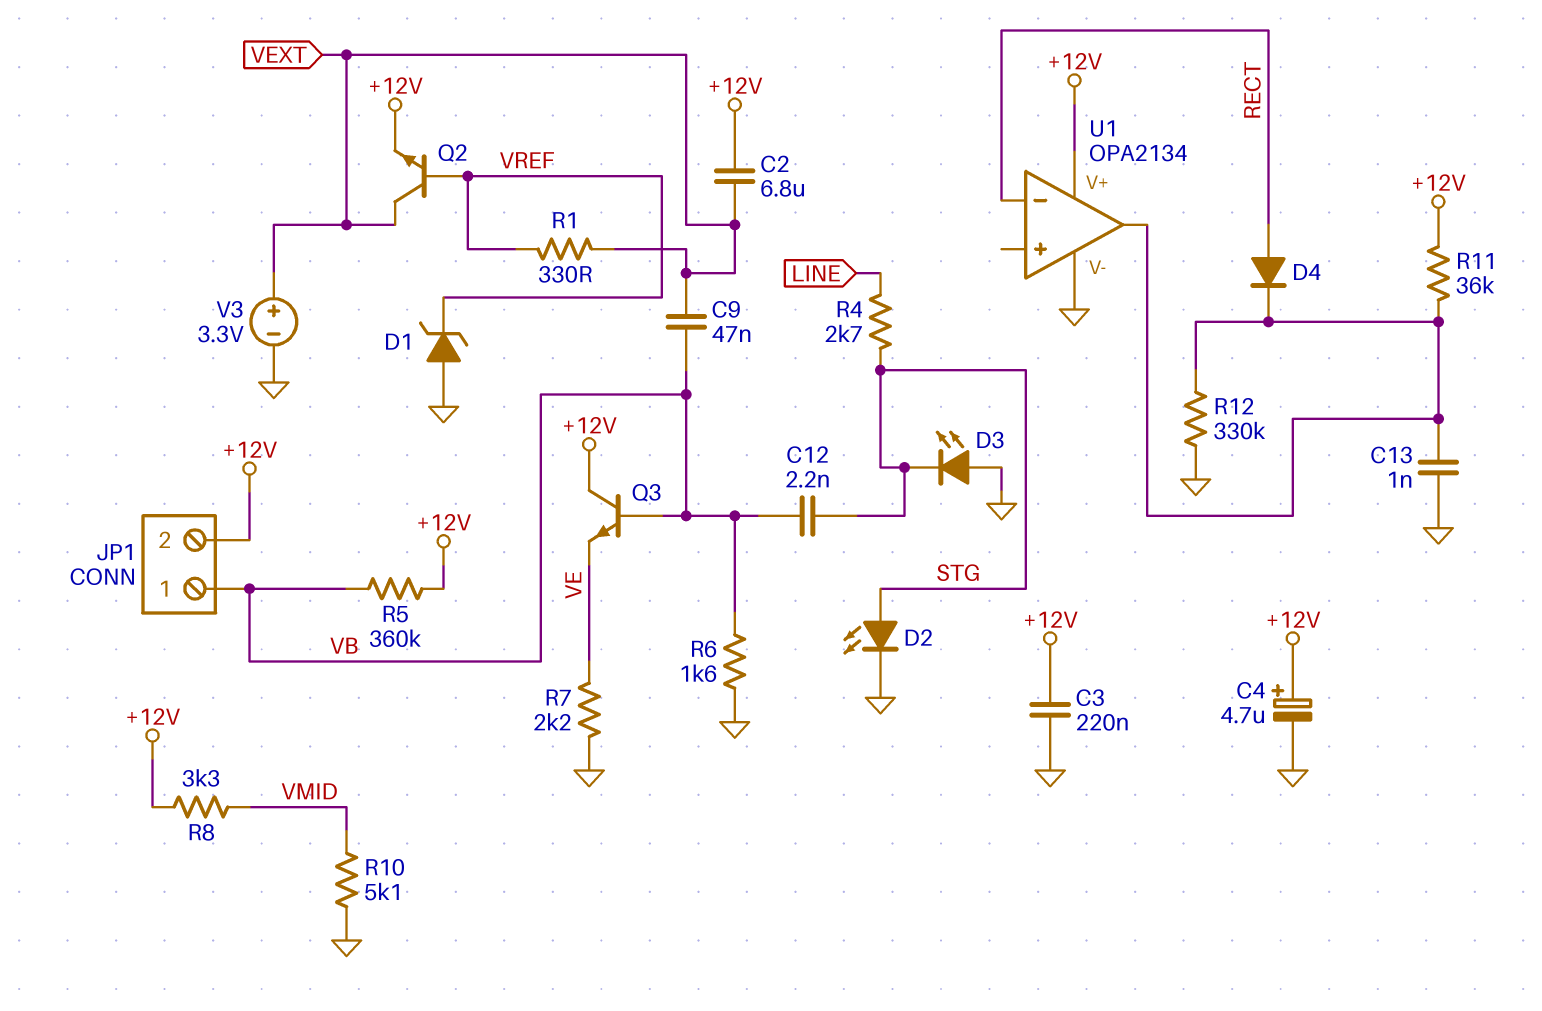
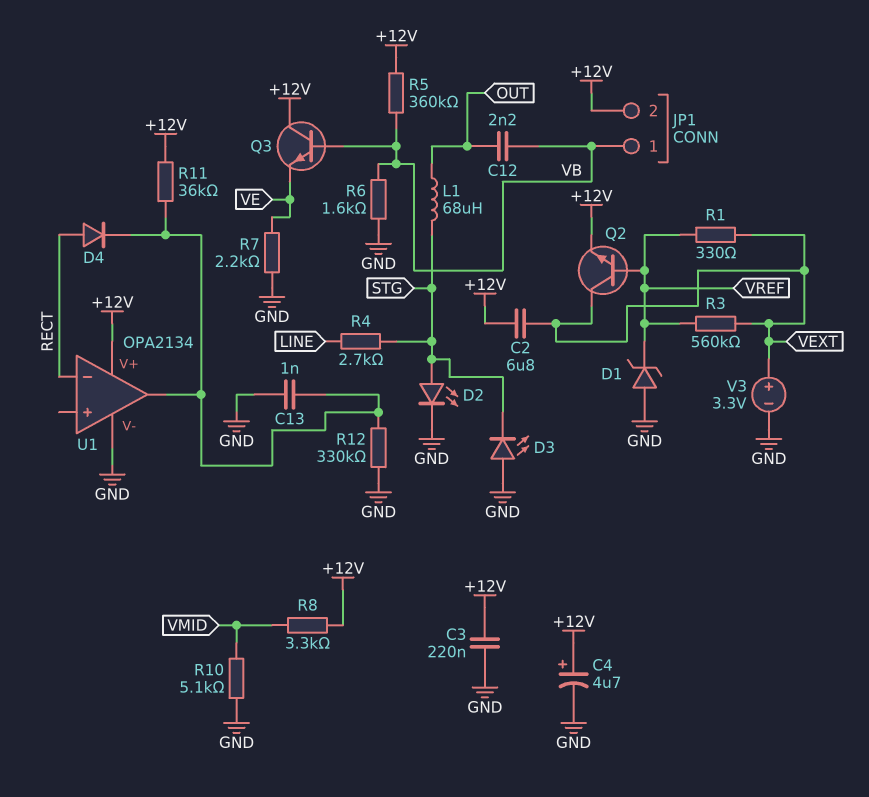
C9: 47nF (VB, VEXT) -> none
C12: 2.2nF (STG, VB) -> 2.2nF (OUT, VB)
L1: none -> 68uH (OUT, STG)
R3: none -> 560k (VEXT, VREF)

